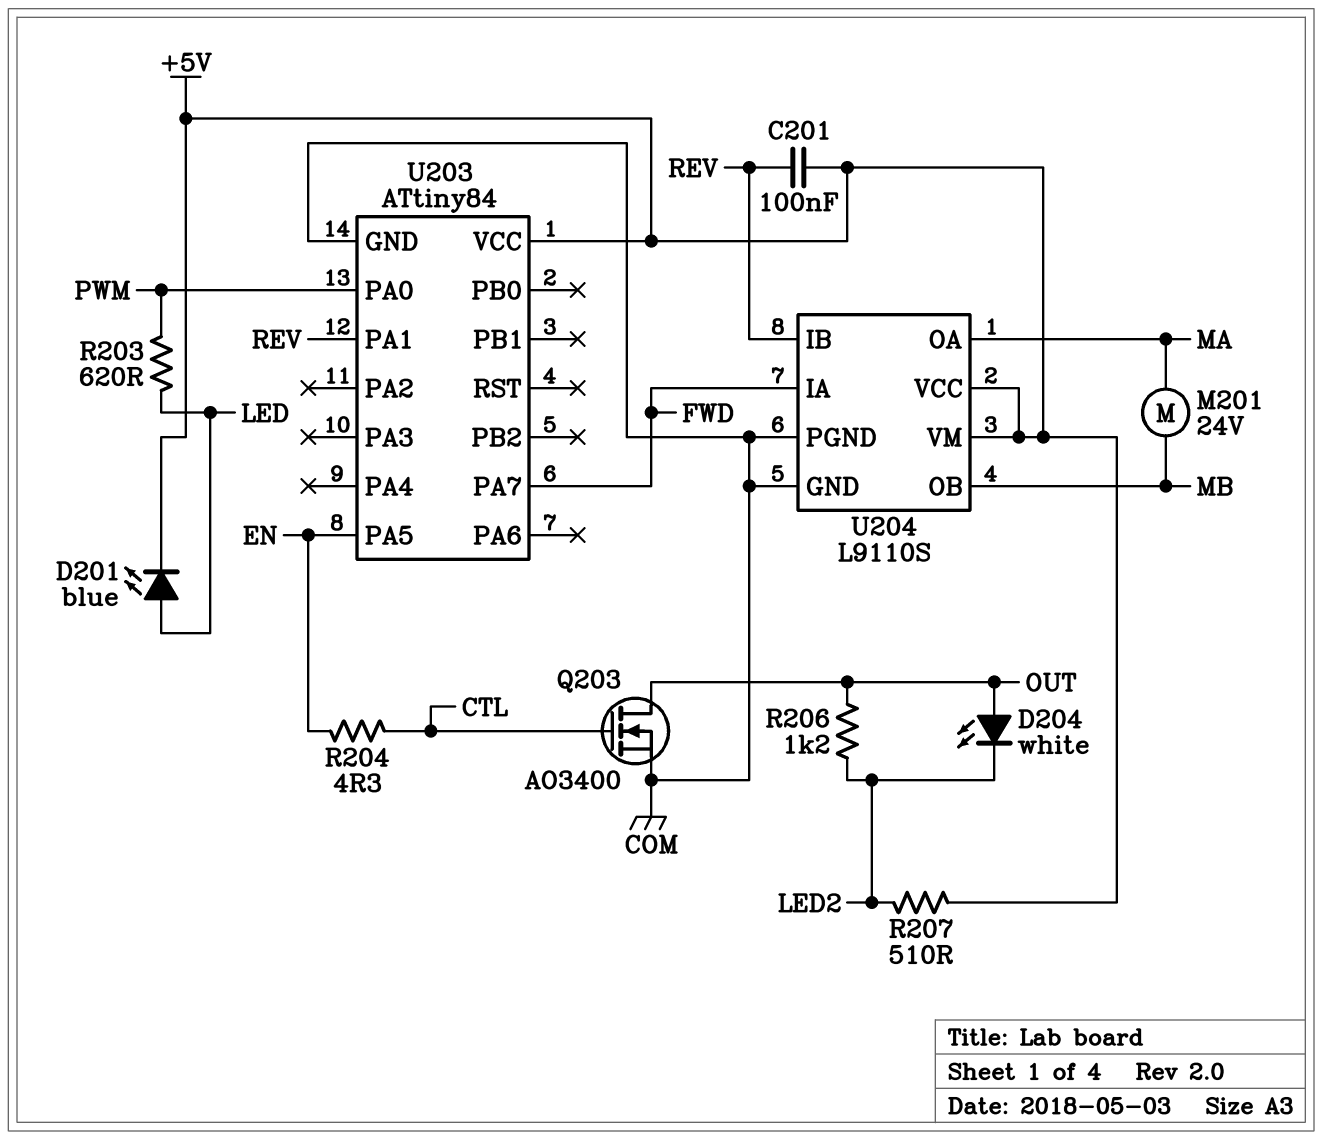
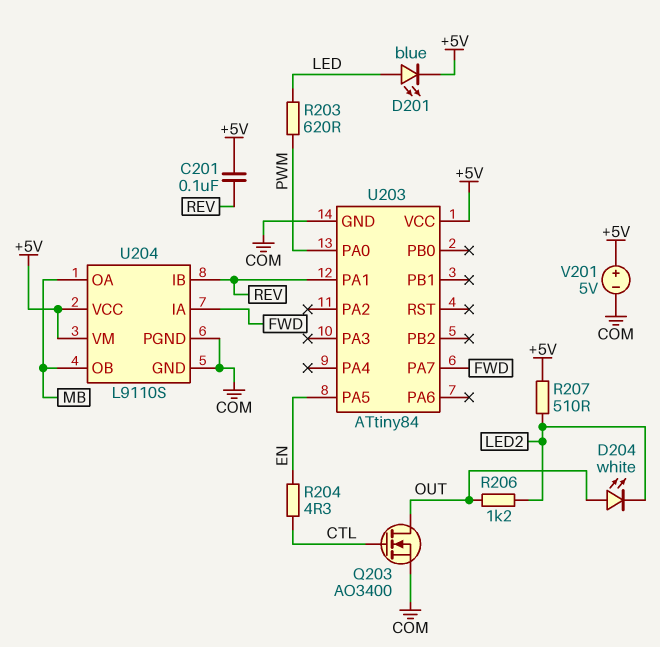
M201: motor 24V (MA, MB) -> none
U204 pin OA: MA -> MB
V201: none -> 5V (plus +5V, minus COM)

